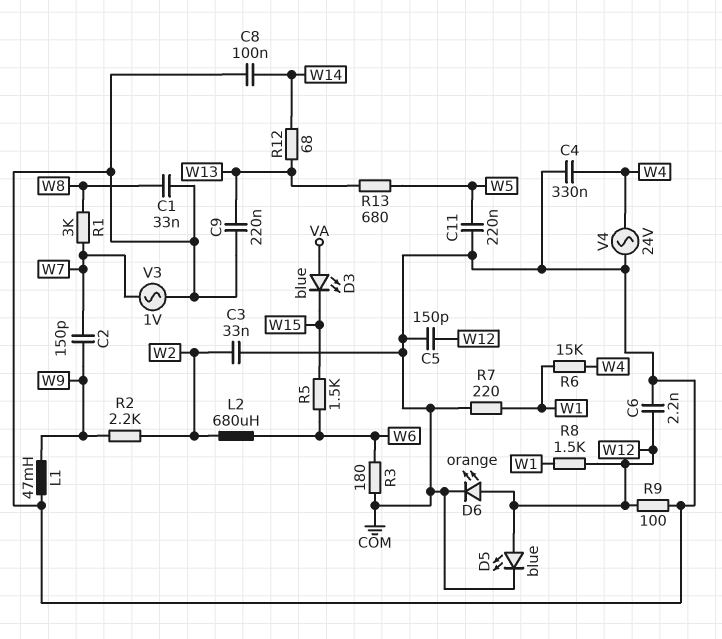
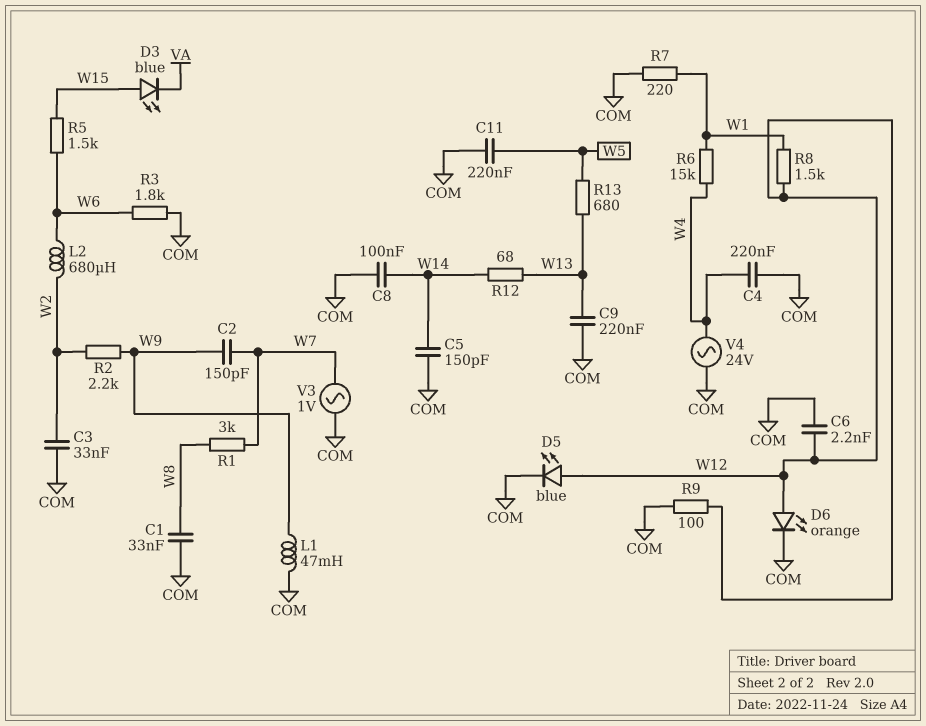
C4: 330nF (COM, W4) -> 220nF (COM, W4)
C5: 150pF (COM, W12) -> 150pF (COM, W14)
D3: LED blue (A VA, K W15) -> LED blue (A W15, K VA)
R3: 180 (COM, W6) -> 1.8k (COM, W6)

